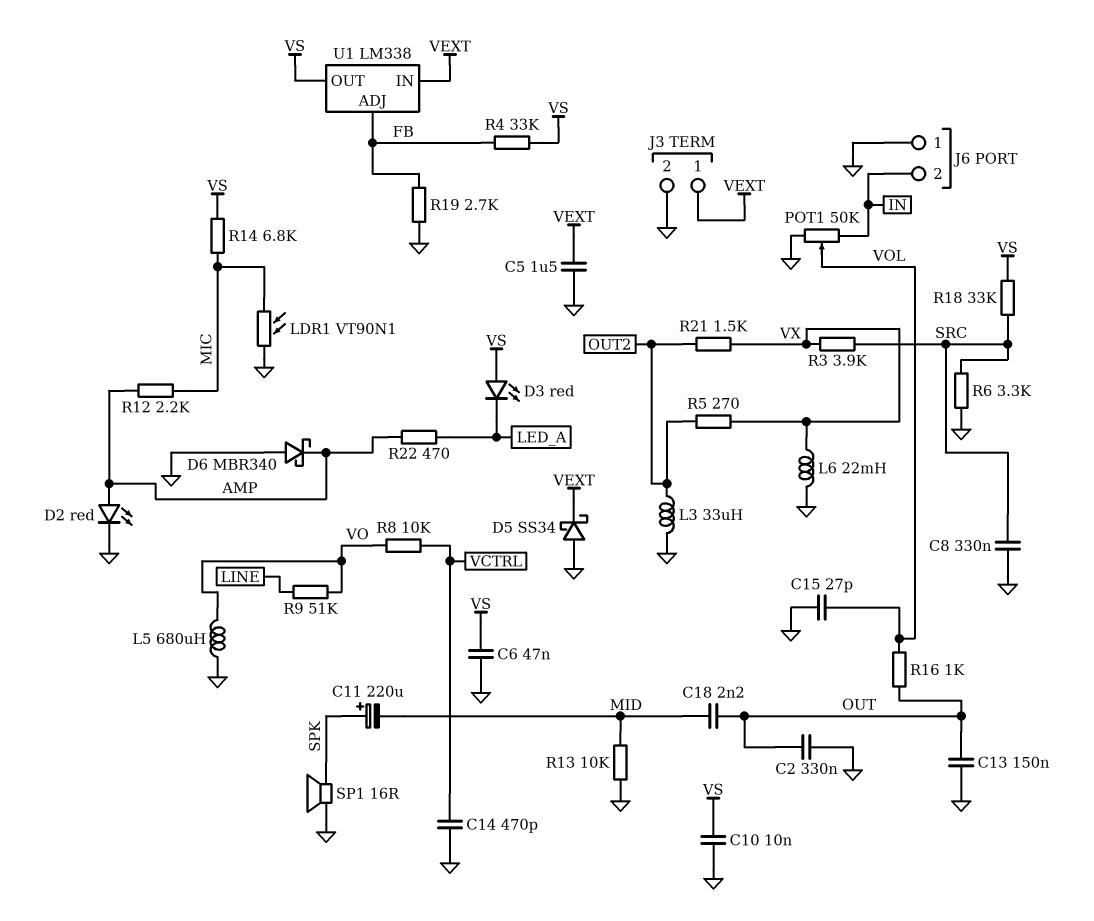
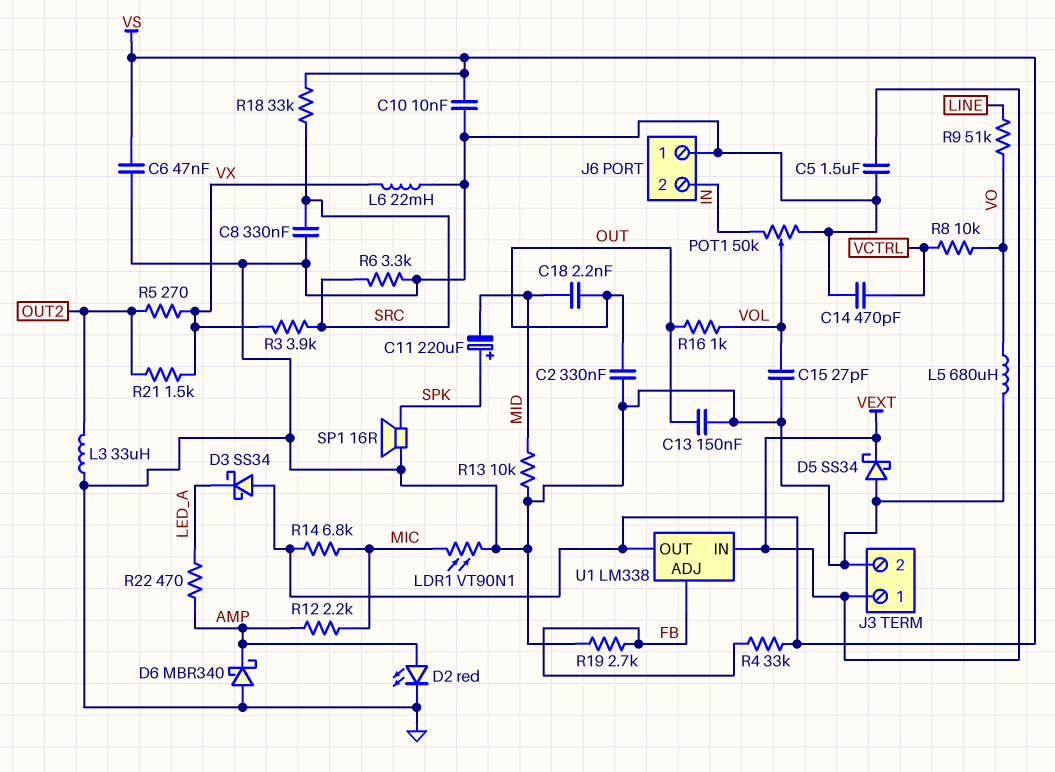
D3: LED red (A VS, K LED_A) -> schottky SS34 (A VS, K LED_A)

